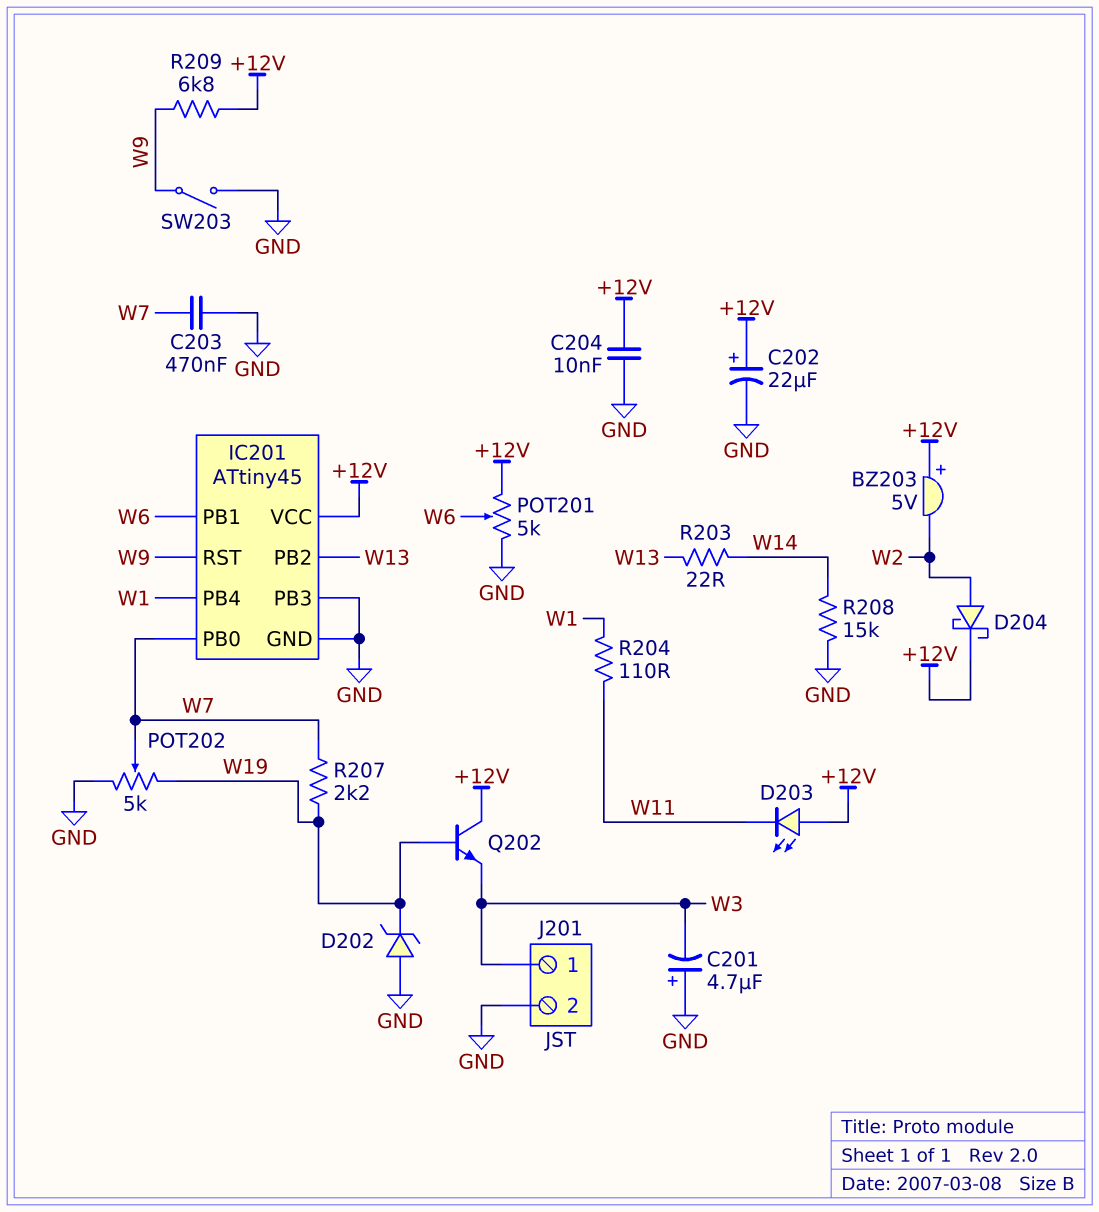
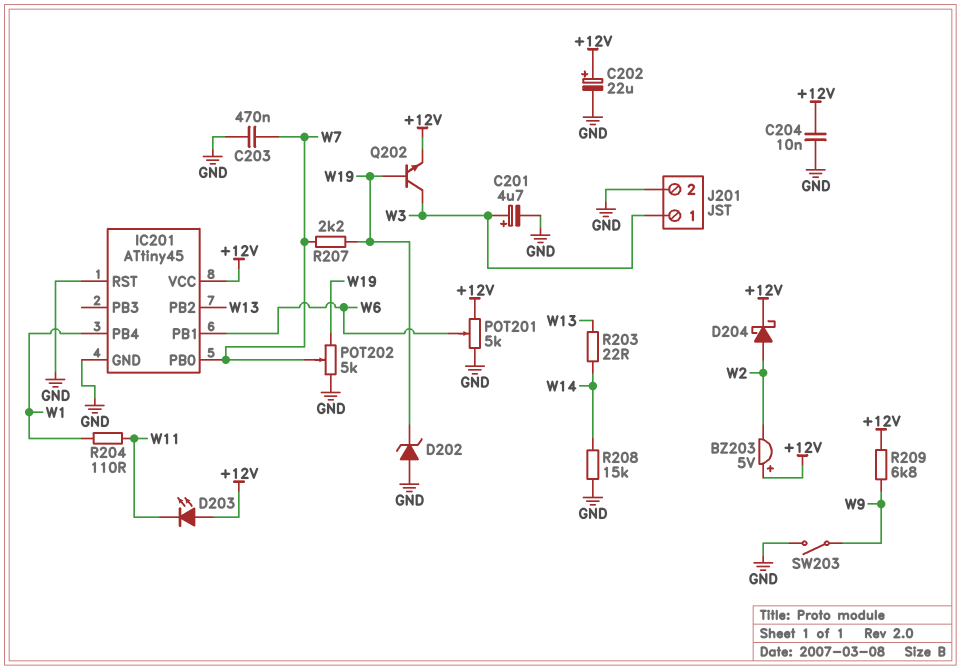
C201: 4.7uF (plus GND, minus W3) -> 4.7uF (plus W3, minus GND)
IC201 pin PB3: GND -> none
IC201 pin RST: W9 -> GND
Q202: NPN (B W19, C +12V, E W3) -> NPN (B W19, C W3, E +12V)

